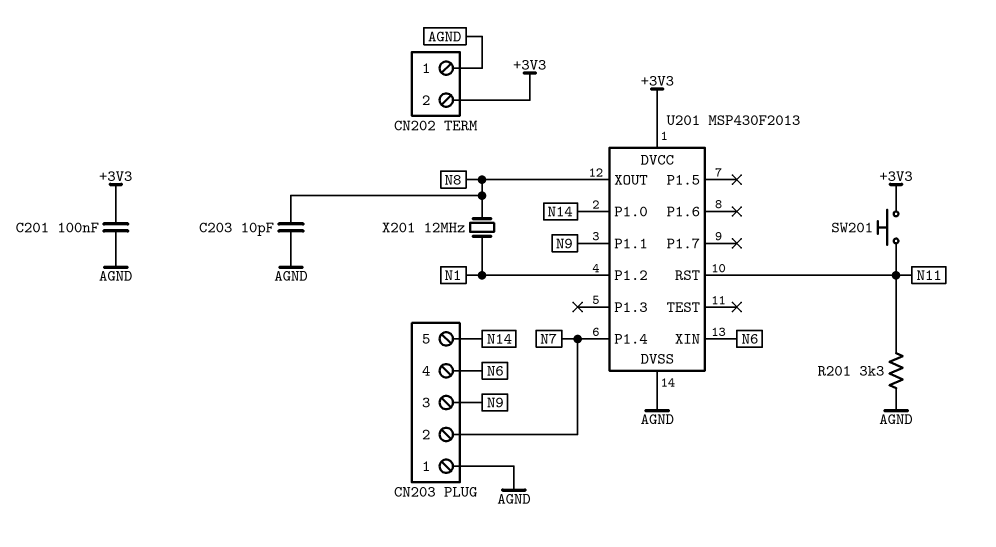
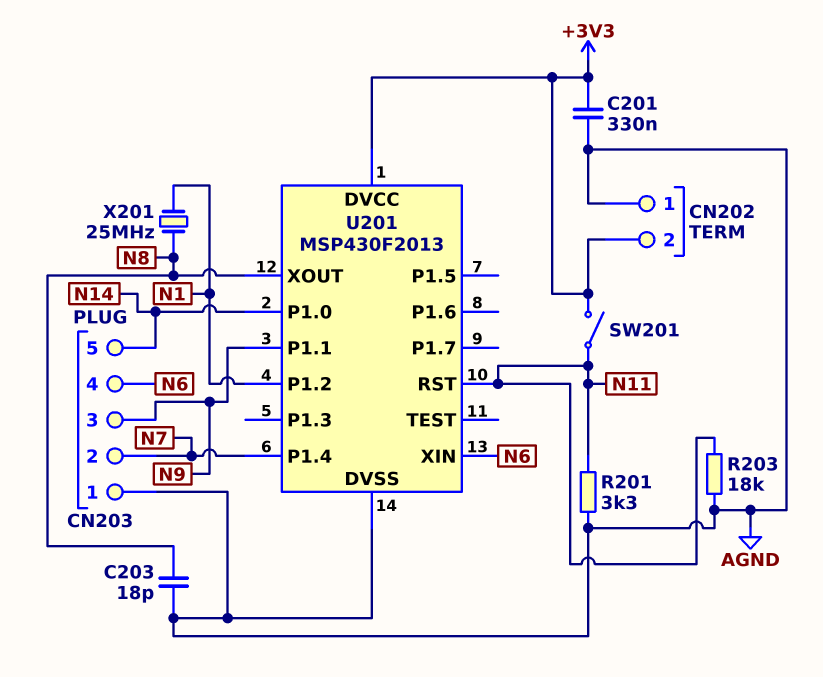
C201: 100nF (+3V3, AGND) -> 330nF (+3V3, AGND)
C203: 10pF (AGND, N8) -> 18pF (AGND, N8)
R203: none -> 18k (AGND, N11)
SW201: button (+3V3, N11) -> switch (+3V3, N11)
X201: 12MHz (N1, N8) -> 25MHz (N1, N8)

